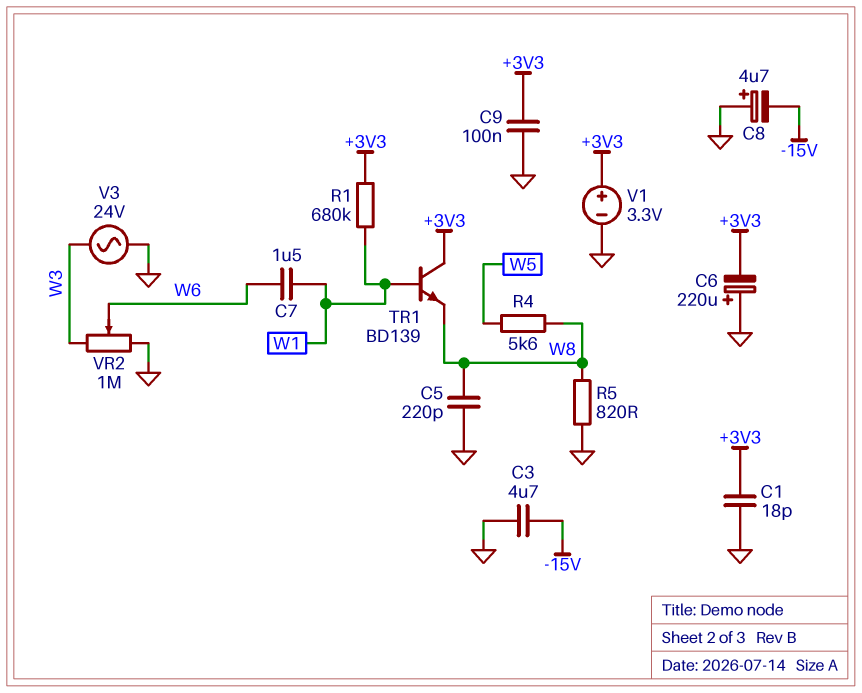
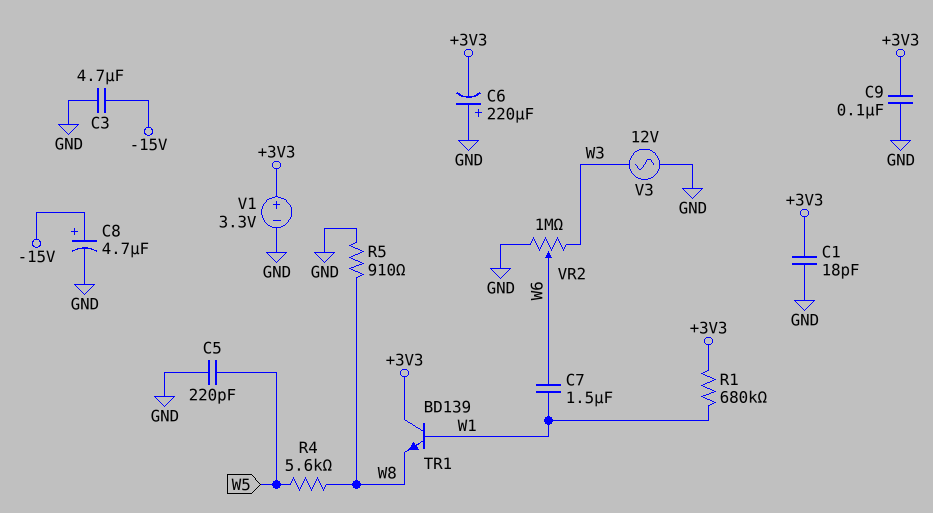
C5: 220pF (GND, W8) -> 220pF (GND, W5)
C8: 4.7uF (plus GND, minus -15V) -> 4.7uF (plus -15V, minus GND)
R5: 820 (GND, W8) -> 910 (GND, W8)
V3: AC 24V (GND, W3) -> AC 12V (GND, W3)

